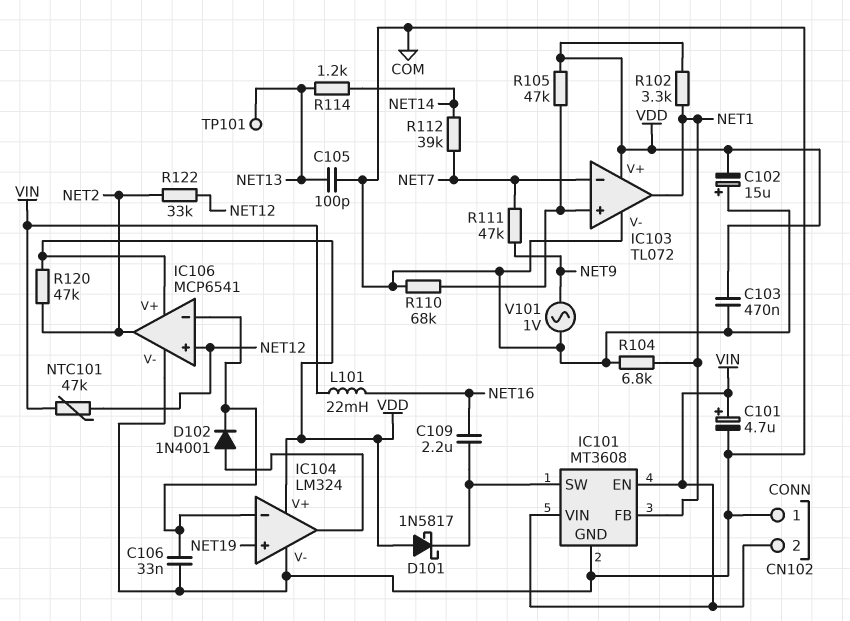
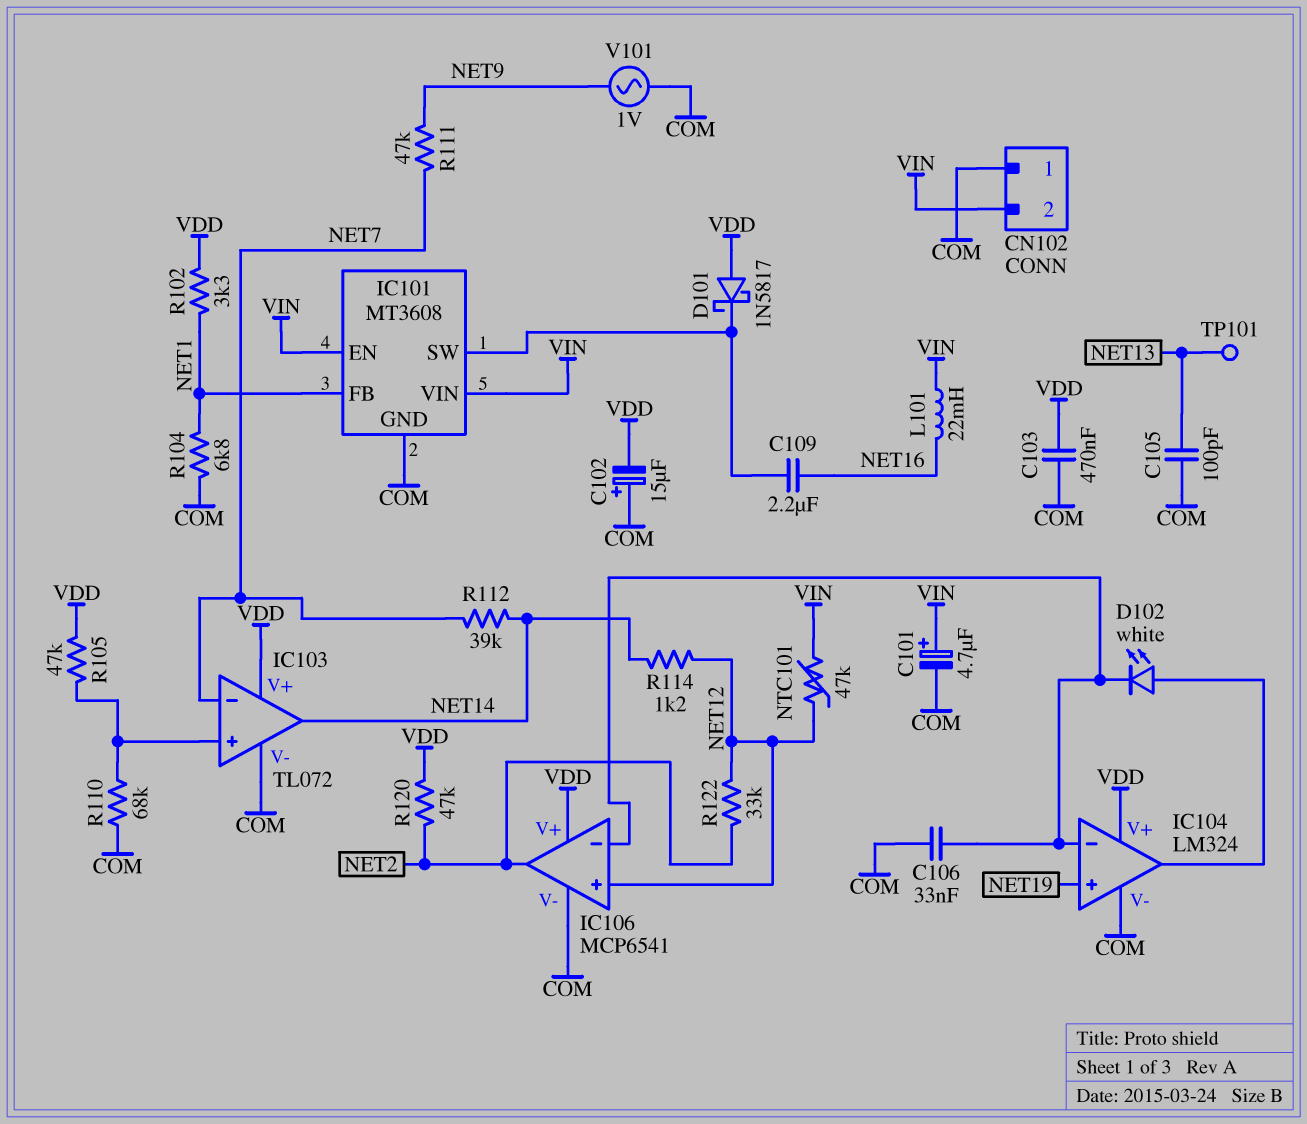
D102: diode 1N4001 (A IC104/out, K IC104/in-) -> LED white (A IC104/out, K IC104/in-)
IC103 pin out: NET1 -> NET14
R114: 1.2k (NET13, NET14) -> 1.2k (NET12, NET14)

